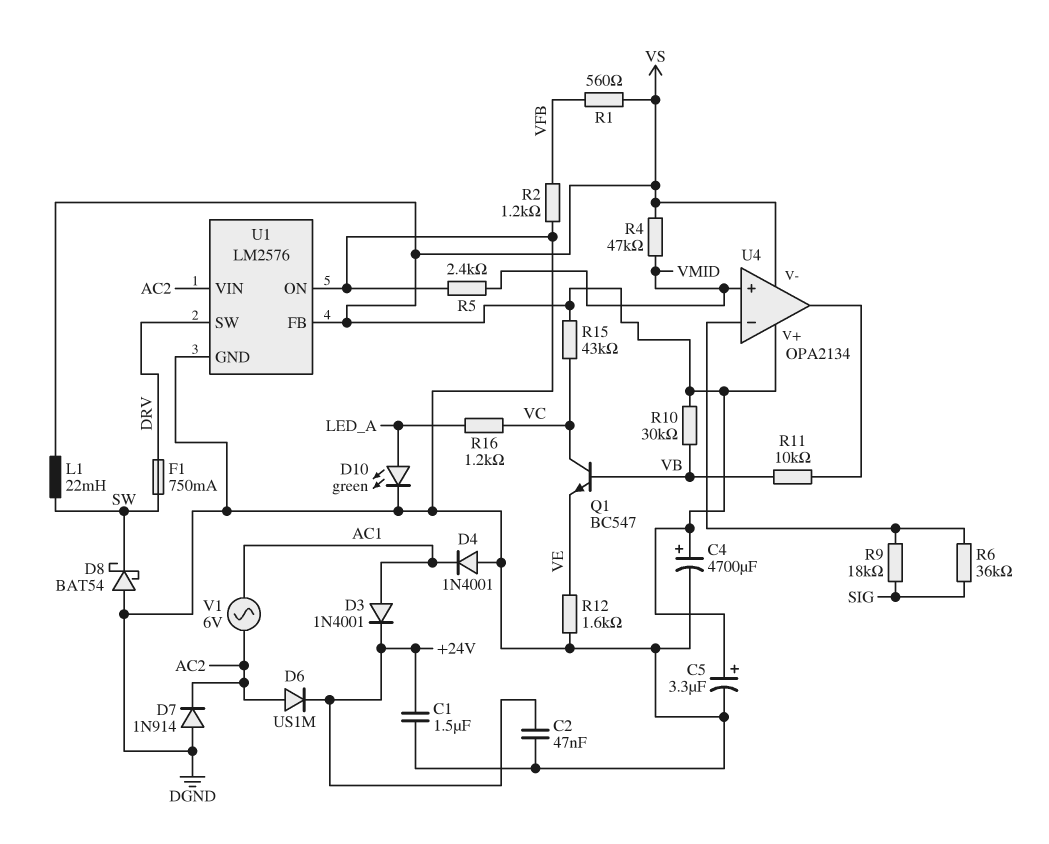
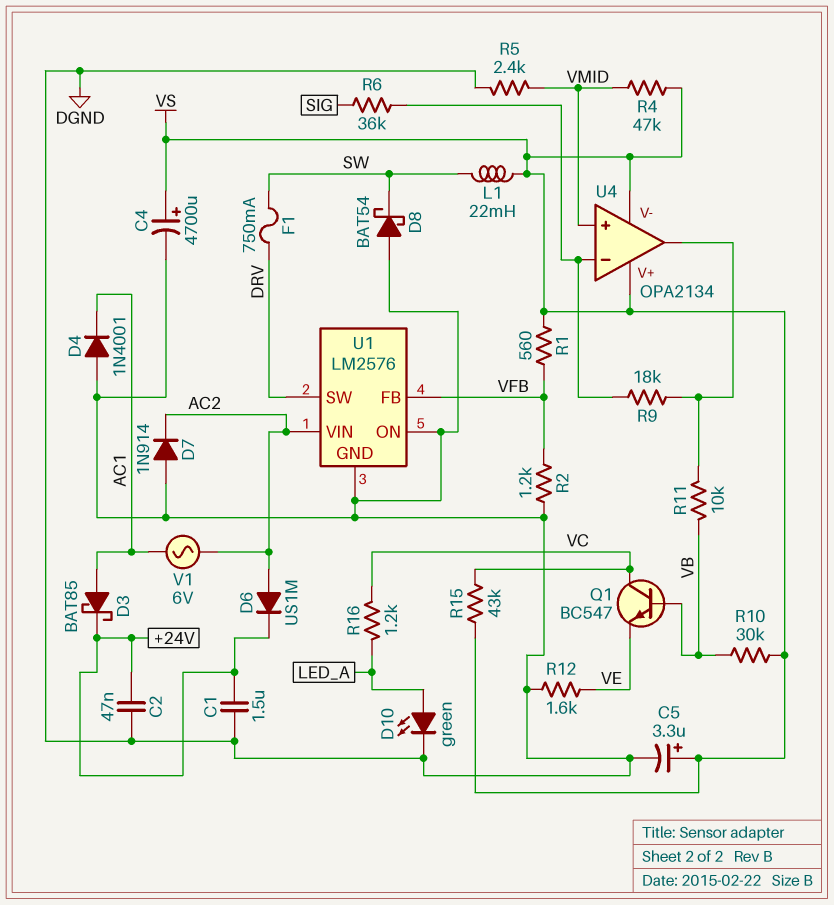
D3: diode 1N4001 (A AC1, K +24V) -> schottky BAT85 (A AC1, K +24V)
R9: 18k (SIG, U4/in-) -> 18k (U4/in-, U4/out)
U1 pin FB: VS -> VFB

